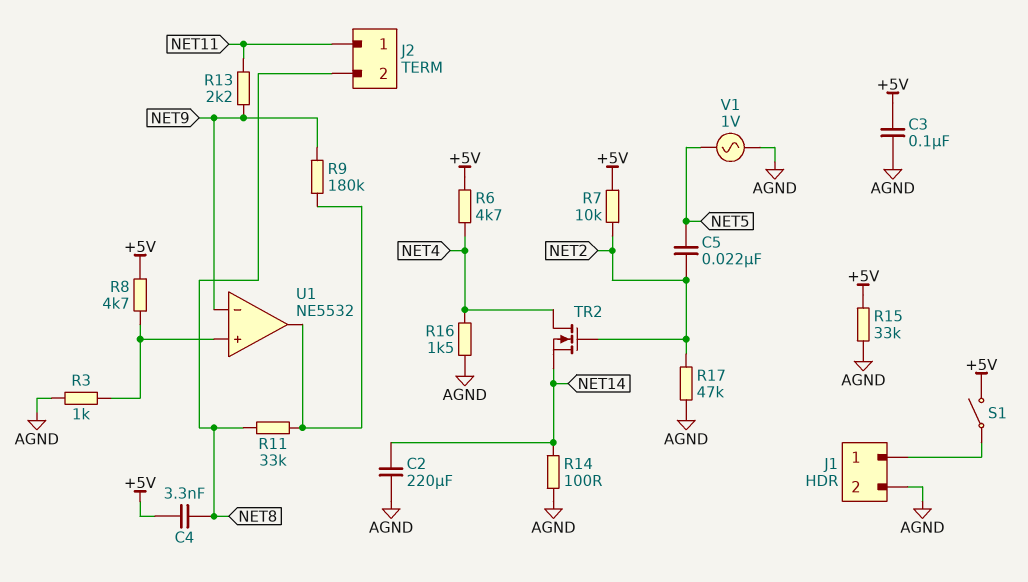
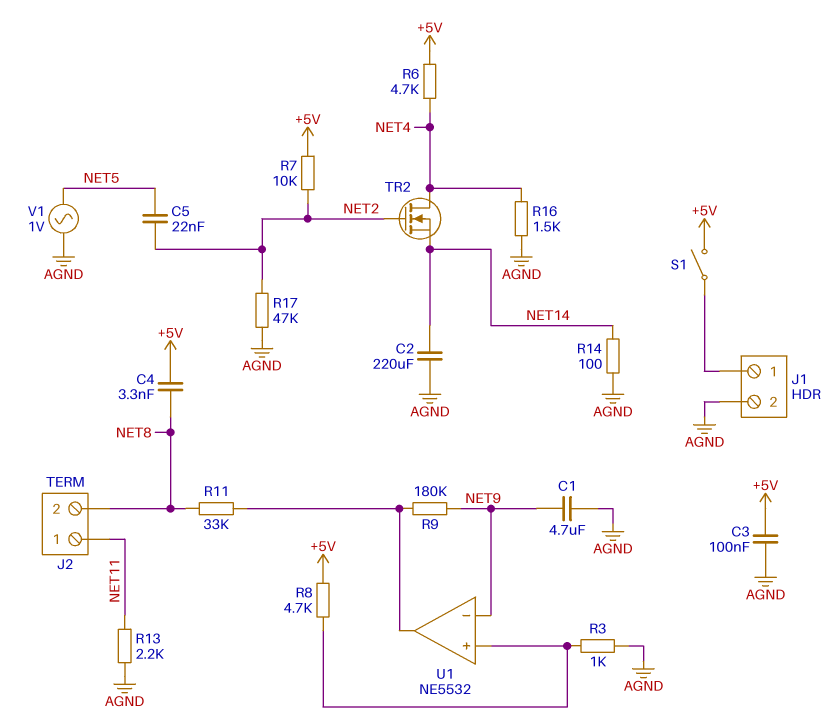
C1: none -> 4.7uF (AGND, NET9)
R13: 2.2k (NET9, NET11) -> 2.2k (AGND, NET11)
R15: 33k (+5V, AGND) -> none

